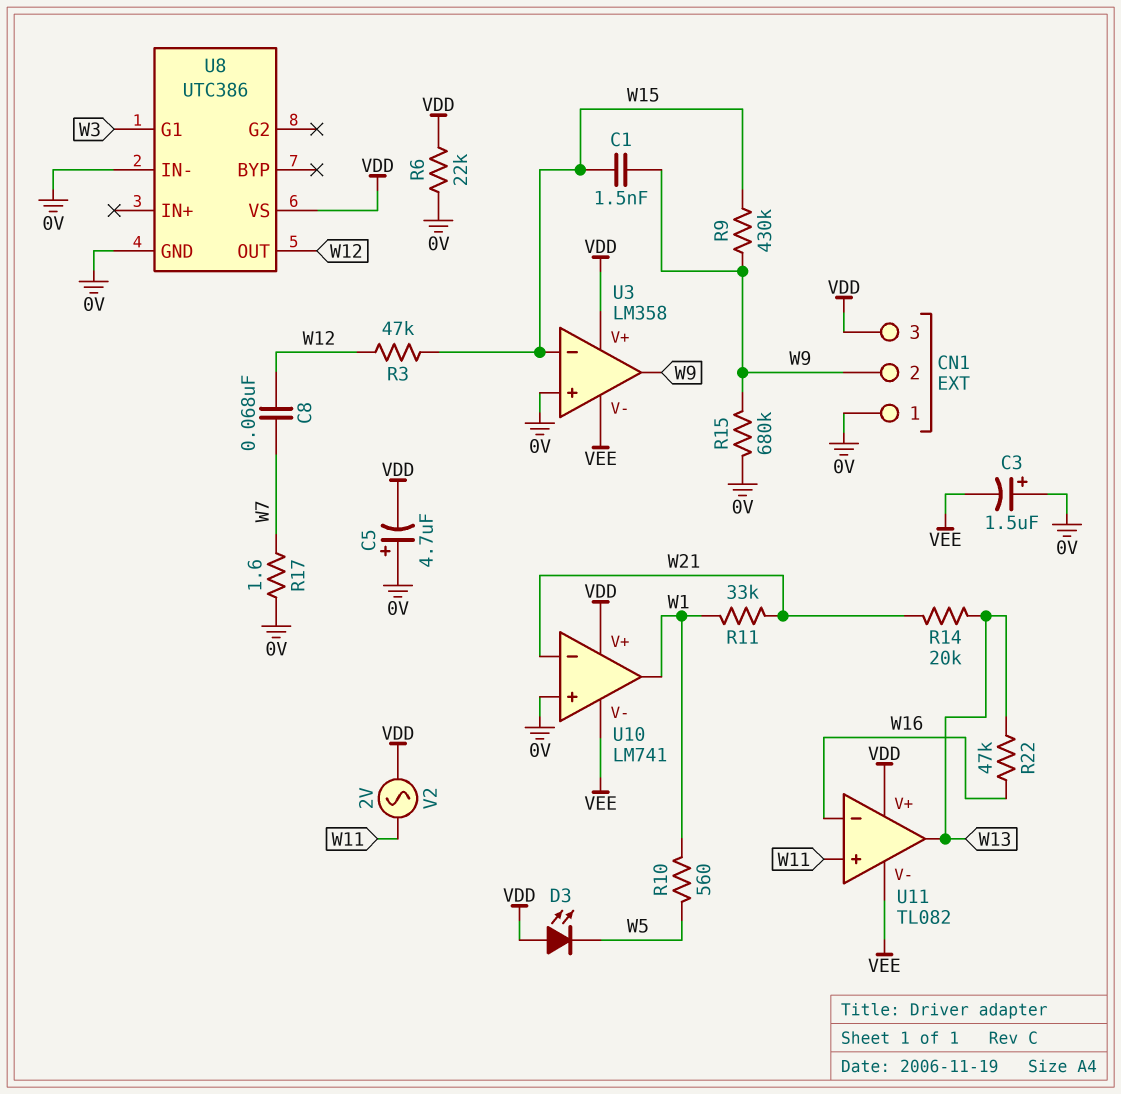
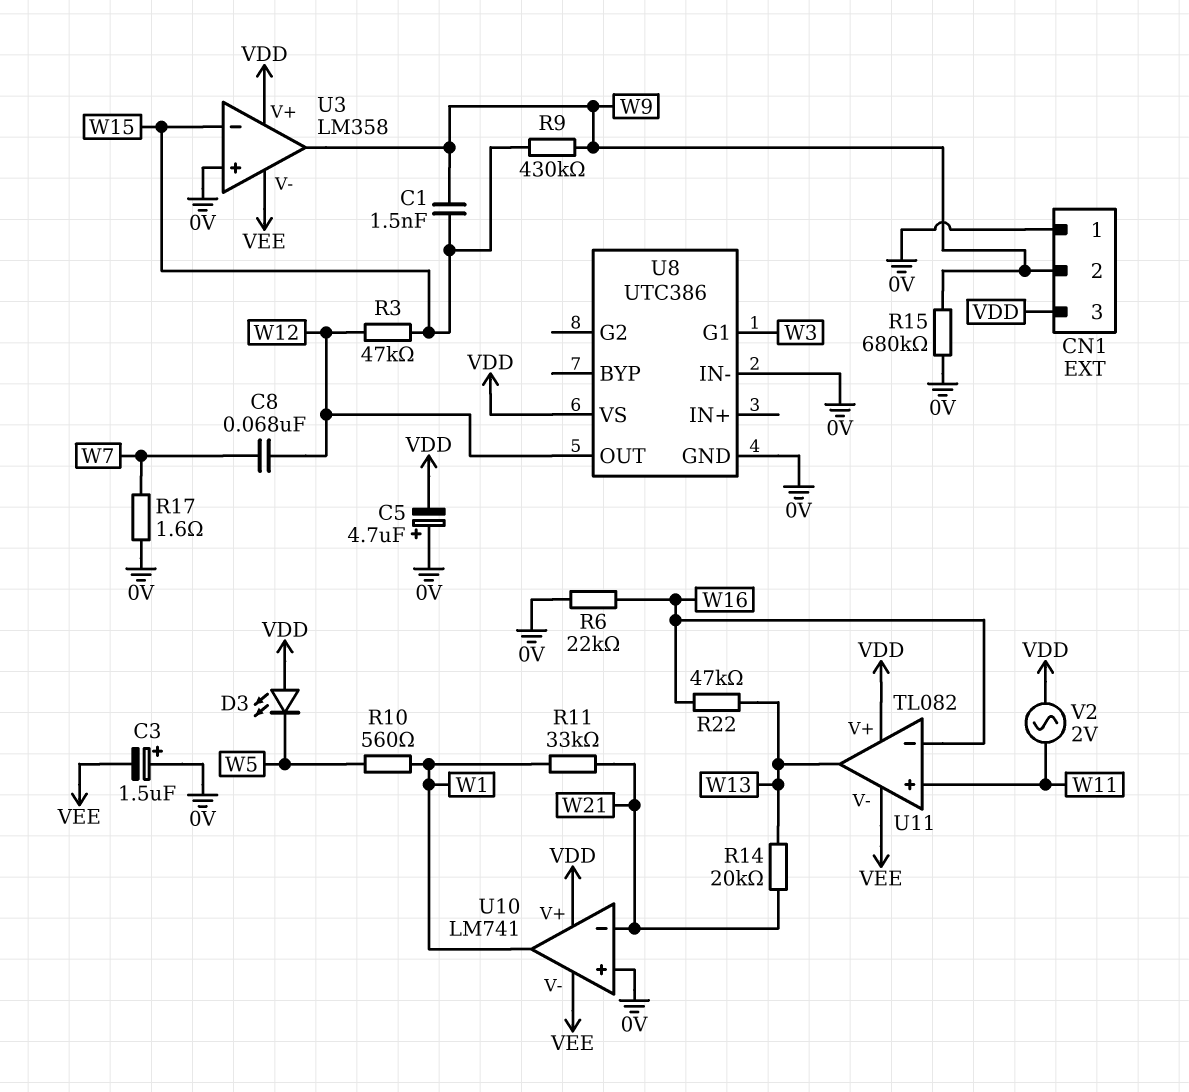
R6: 22k (0V, VDD) -> 22k (0V, W16)

